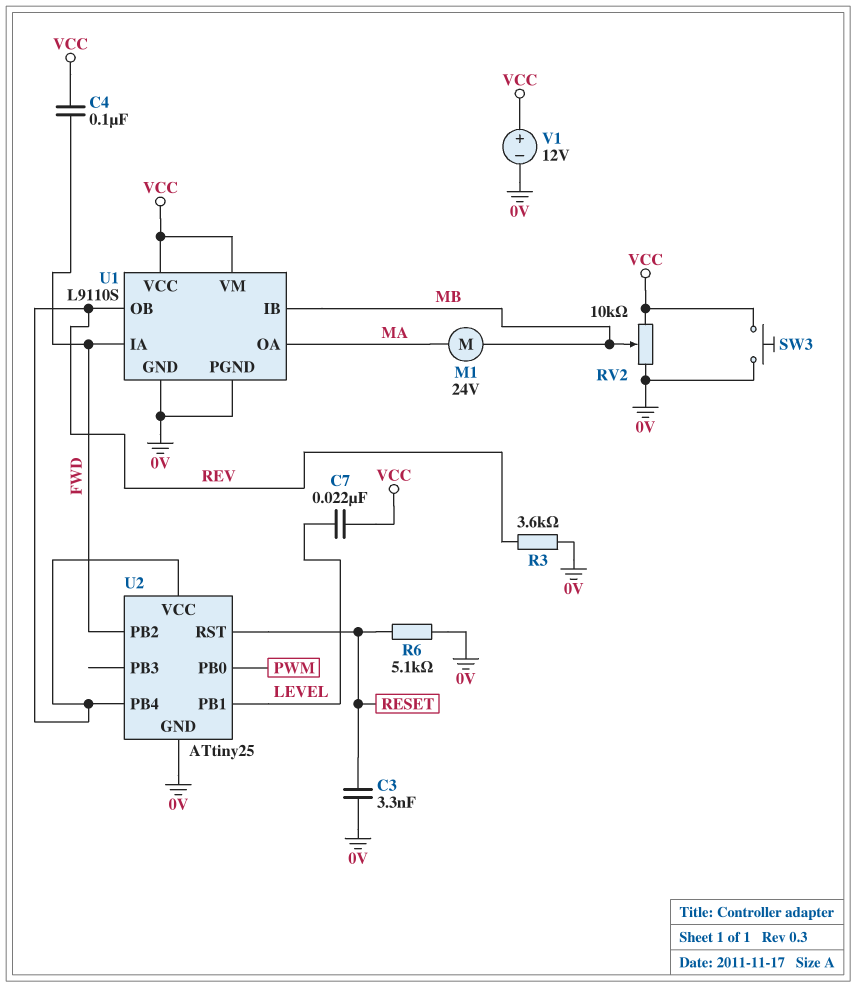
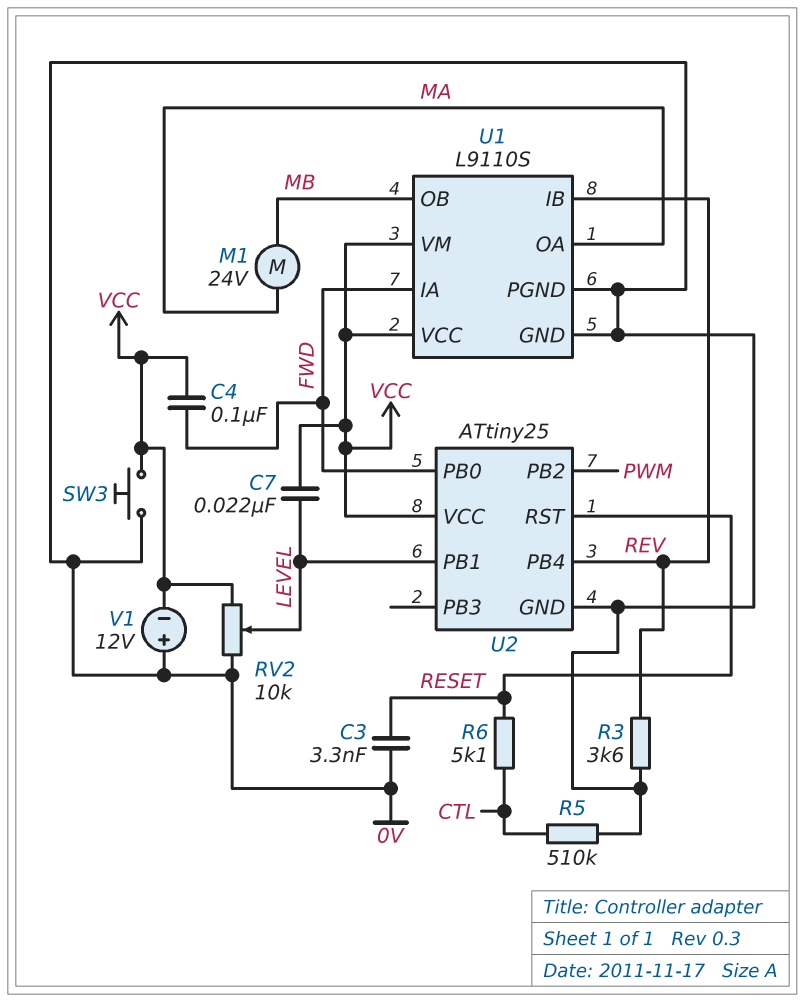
R5: none -> 510k (0V, CTL)
R6: 5.1k (0V, RESET) -> 5.1k (CTL, RESET)
RV2: 10k (0V, VCC, wiper MB) -> 10k (0V, VCC, wiper LEVEL)
U1 pin IB: MB -> REV
U1 pin OB: REV -> MB
U2 pin PB0: PWM -> FWD
U2 pin PB2: FWD -> PWM
U2 pin VCC: REV -> VCC
V1: 12V (plus VCC, minus 0V) -> 12V (plus 0V, minus VCC)

